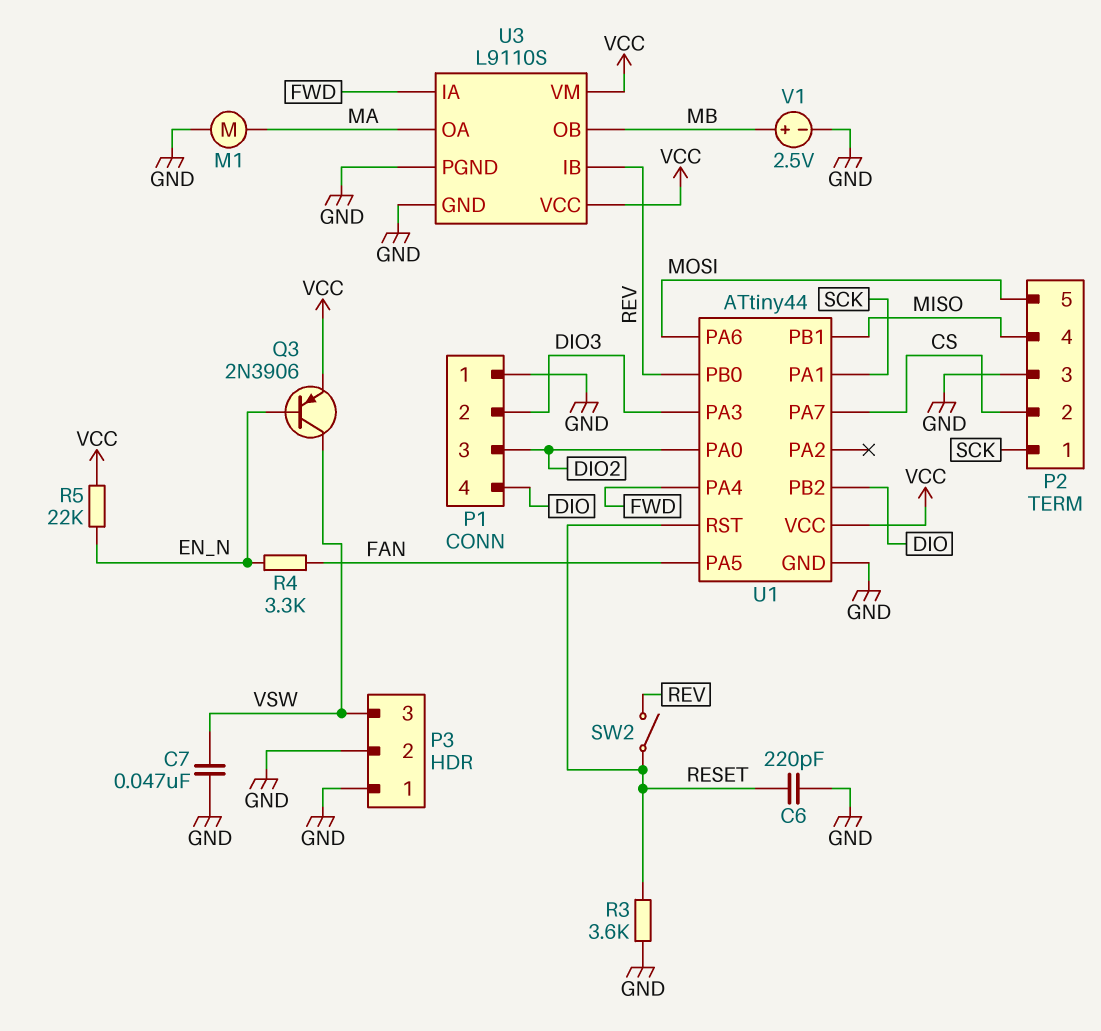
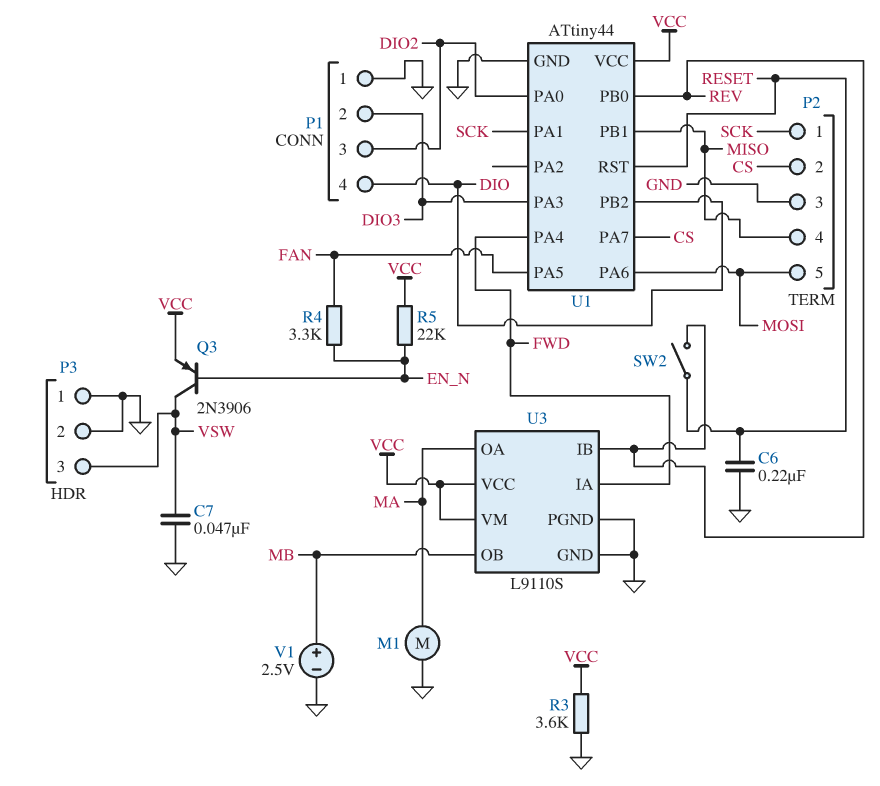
C6: 220pF (GND, RESET) -> 220nF (GND, RESET)
R3: 3.6k (GND, RESET) -> 3.6k (GND, VCC)

